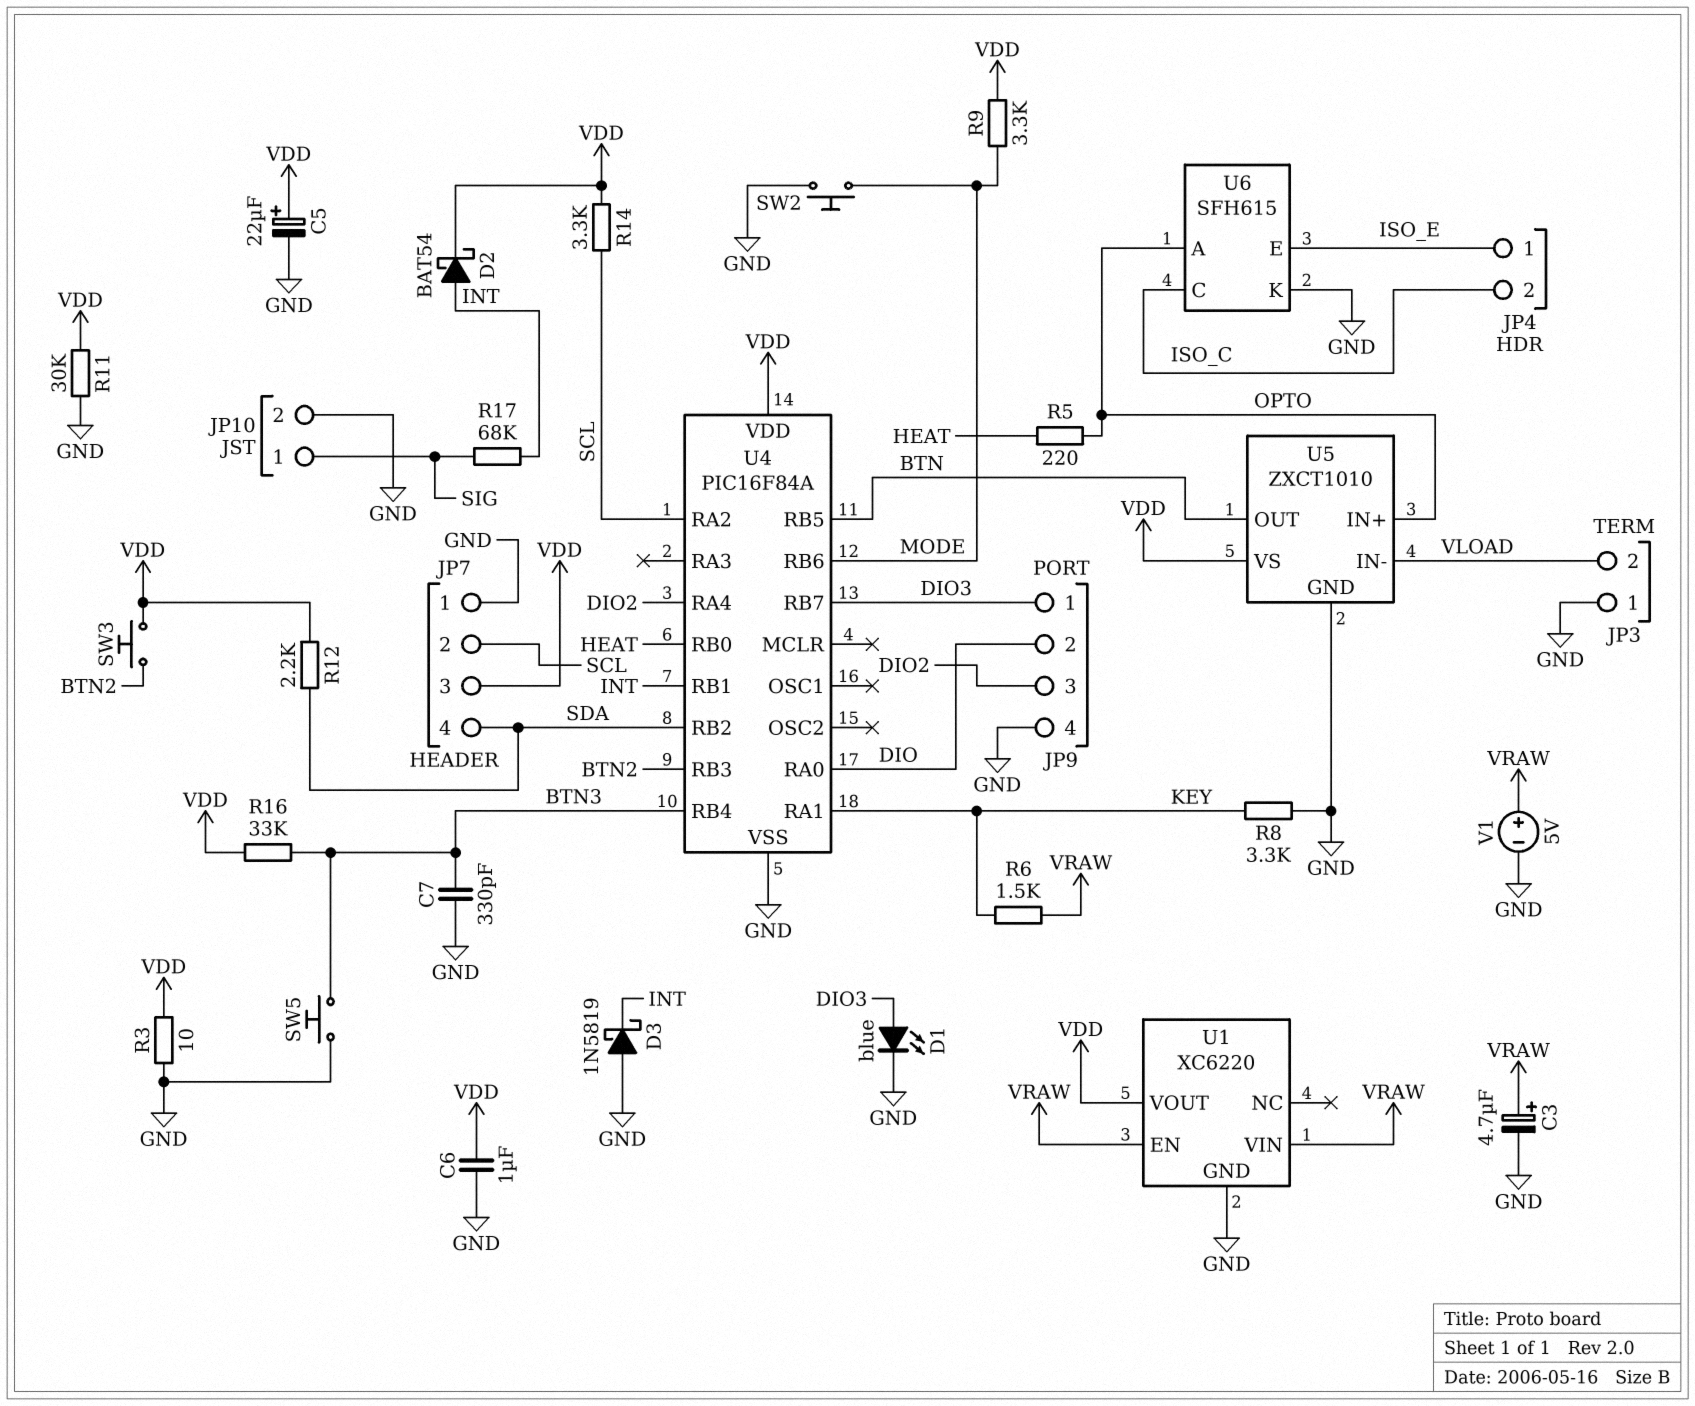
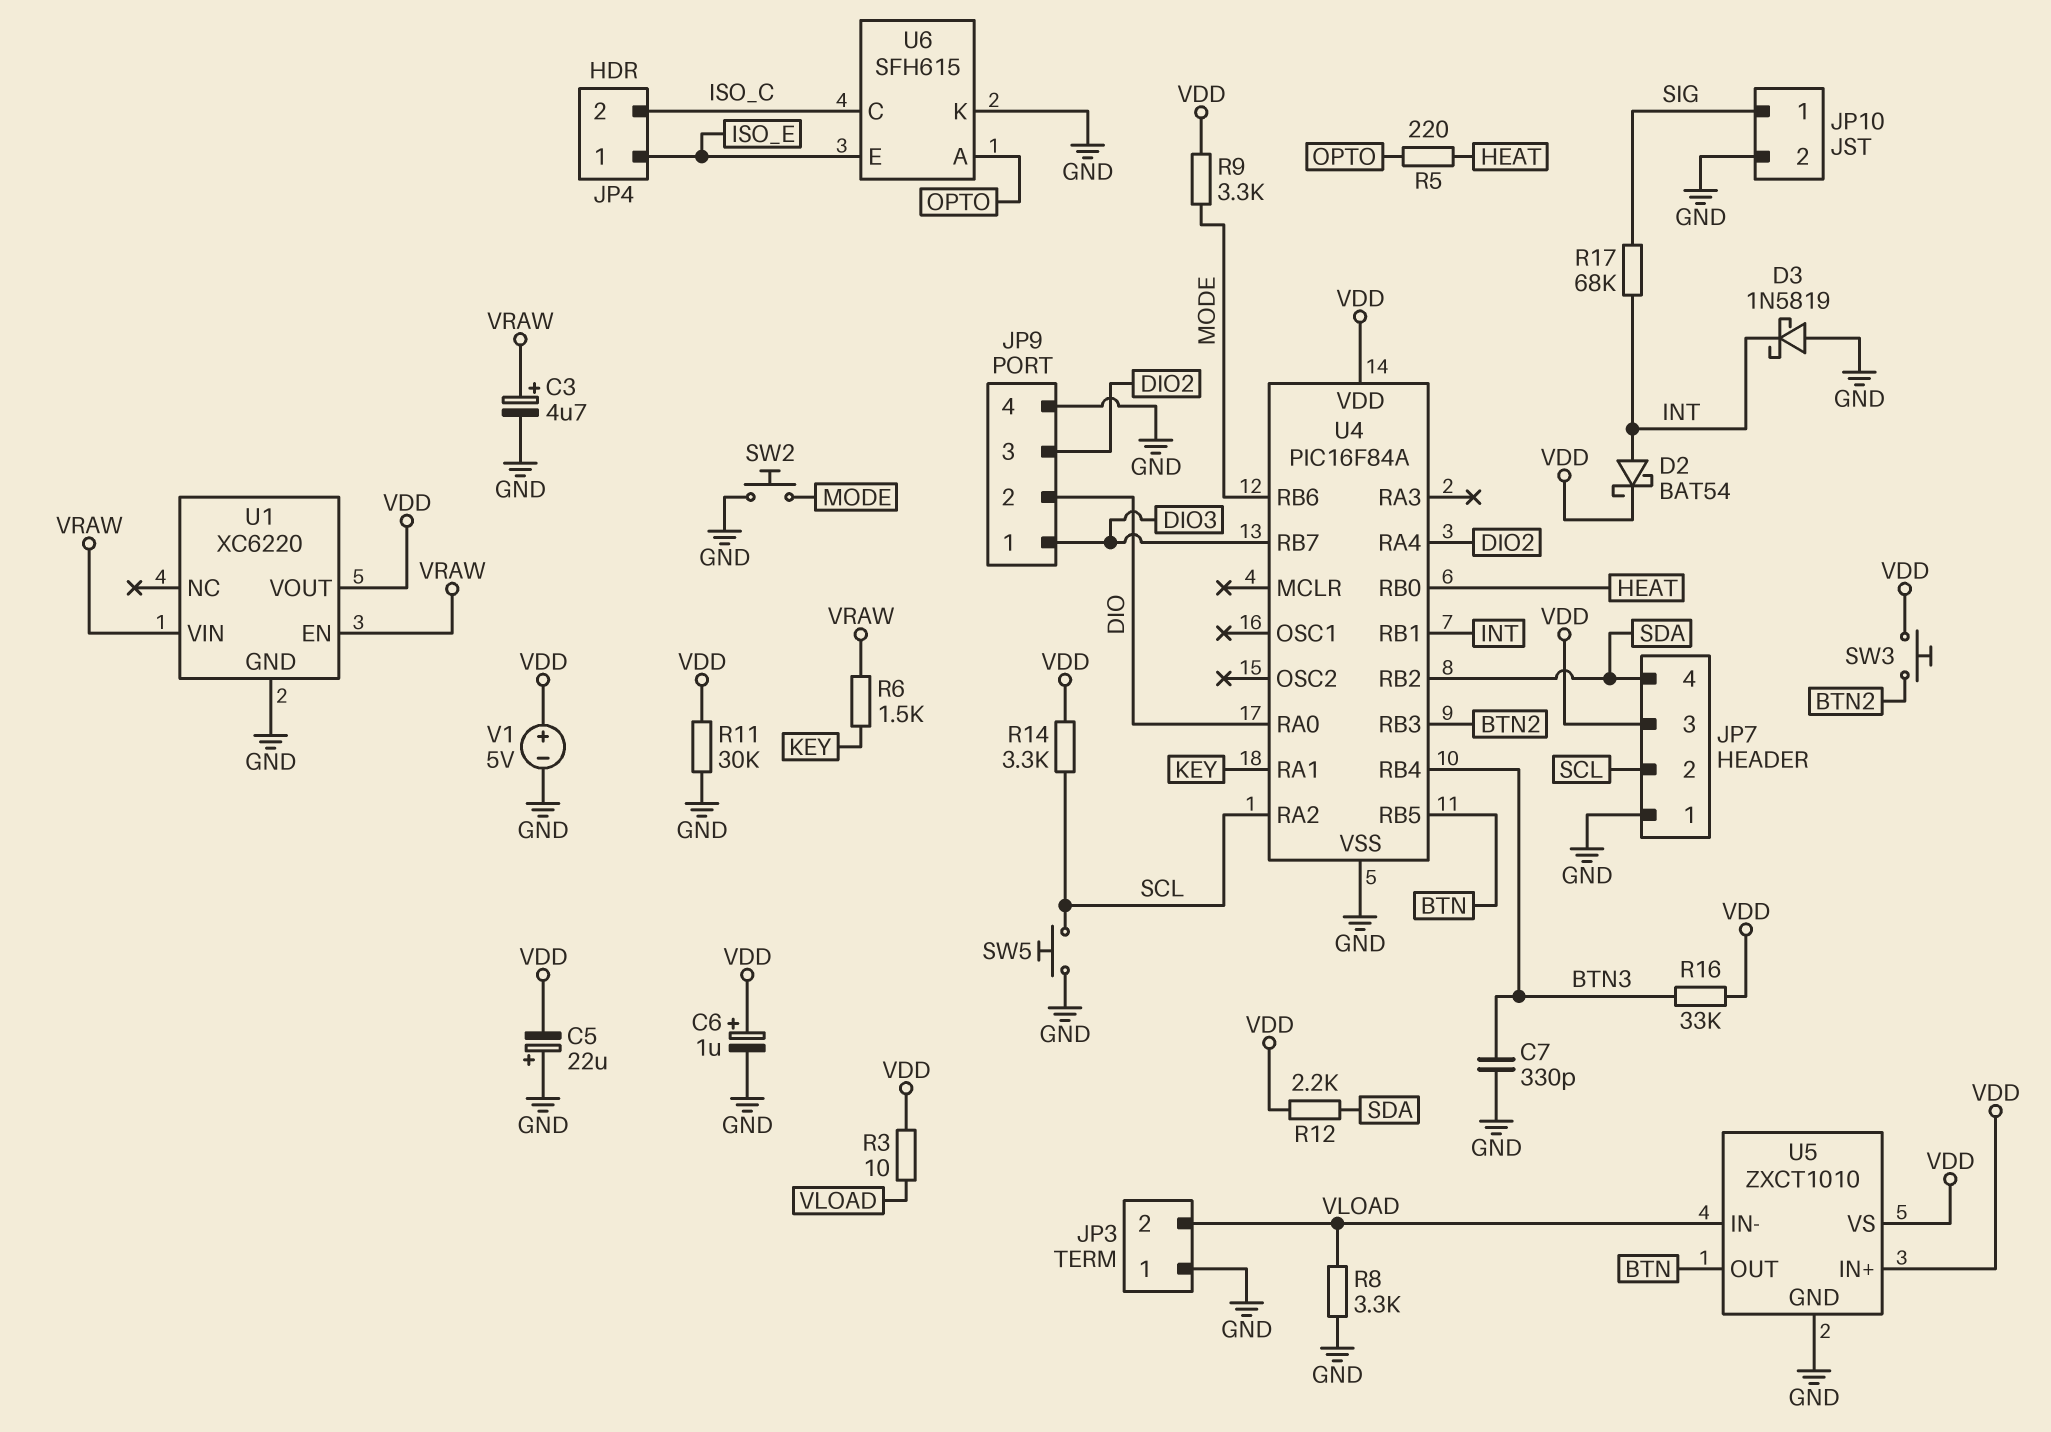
C5: 22uF (plus VDD, minus GND) -> 22uF (plus GND, minus VDD)
C6: 1uF (GND, VDD) -> 1uF (plus VDD, minus GND)
D1: LED blue (A DIO3, K GND) -> none
R3: 10 (GND, VDD) -> 10 (VDD, VLOAD)
R8: 3.3k (GND, KEY) -> 3.3k (GND, VLOAD)
SW5: button (BTN3, GND) -> button (GND, SCL)
U5 pin IN+: OPTO -> VDD
V1: 5V (plus VRAW, minus GND) -> 5V (plus VDD, minus GND)

